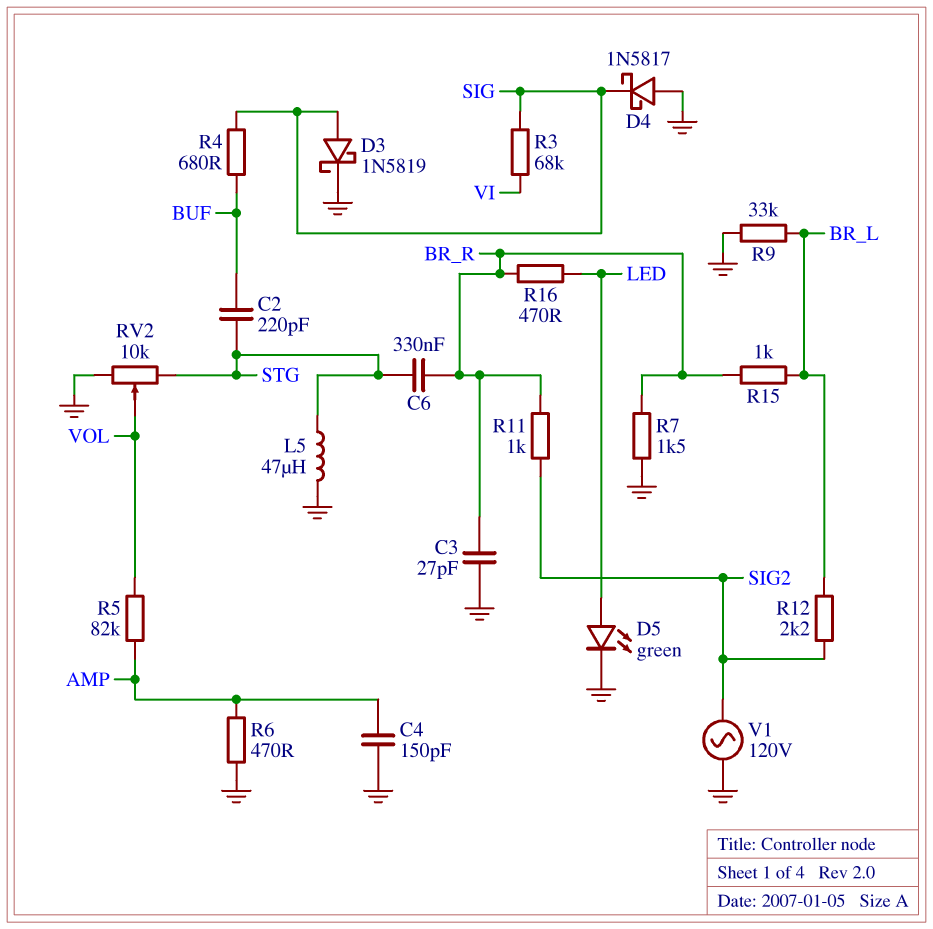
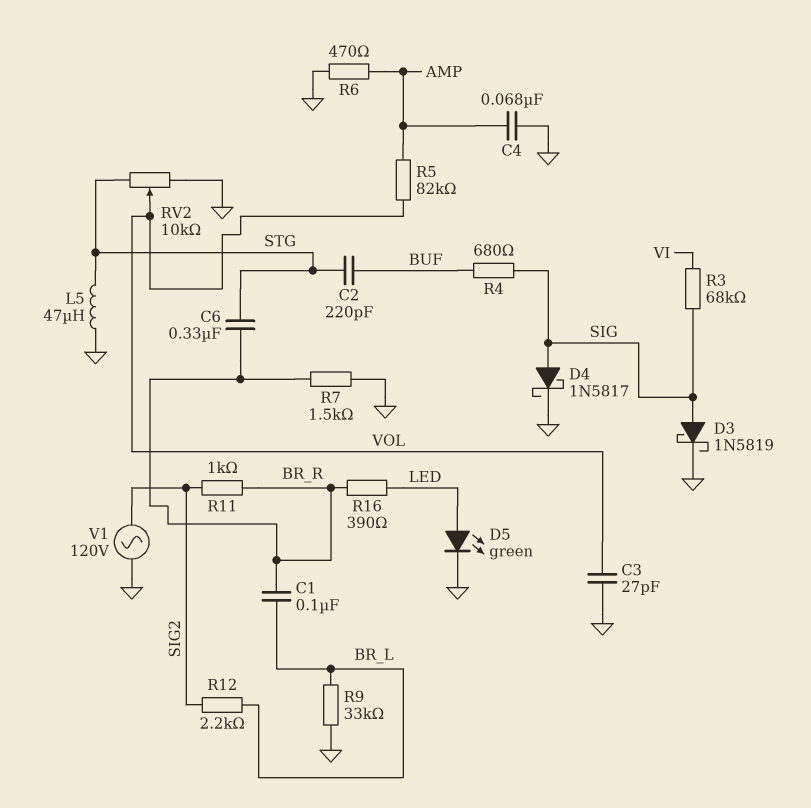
C1: none -> 100nF (BR_L, BR_R)
C3: 27pF (BR_R, GND) -> 27pF (GND, VOL)
C4: 150pF (AMP, GND) -> 68nF (AMP, GND)
D4: schottky 1N5817 (A GND, K SIG) -> schottky 1N5817 (A SIG, K GND)
R15: 1k (BR_L, BR_R) -> none
R16: 470 (BR_R, LED) -> 390 (BR_R, LED)

